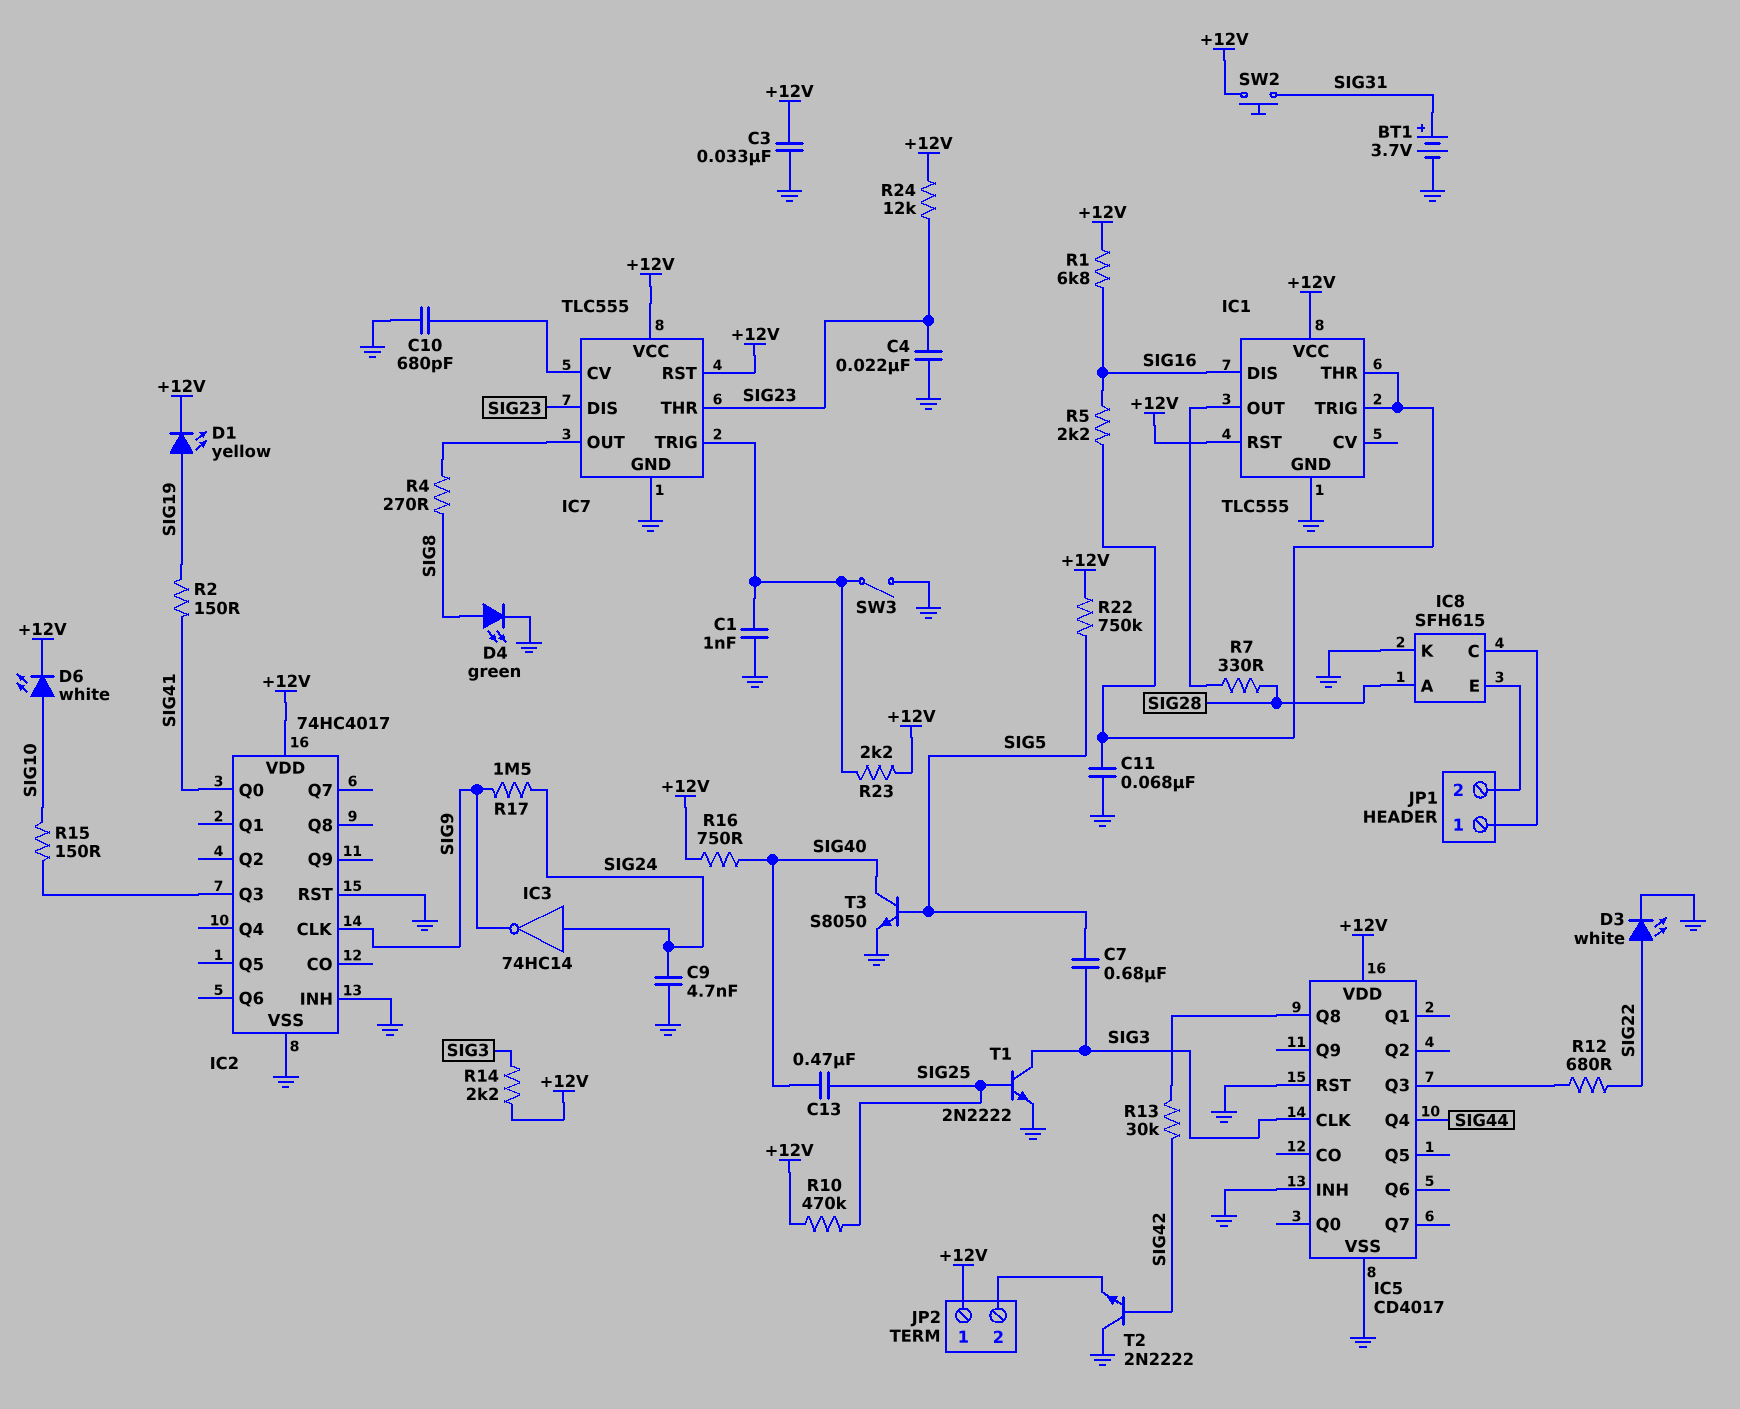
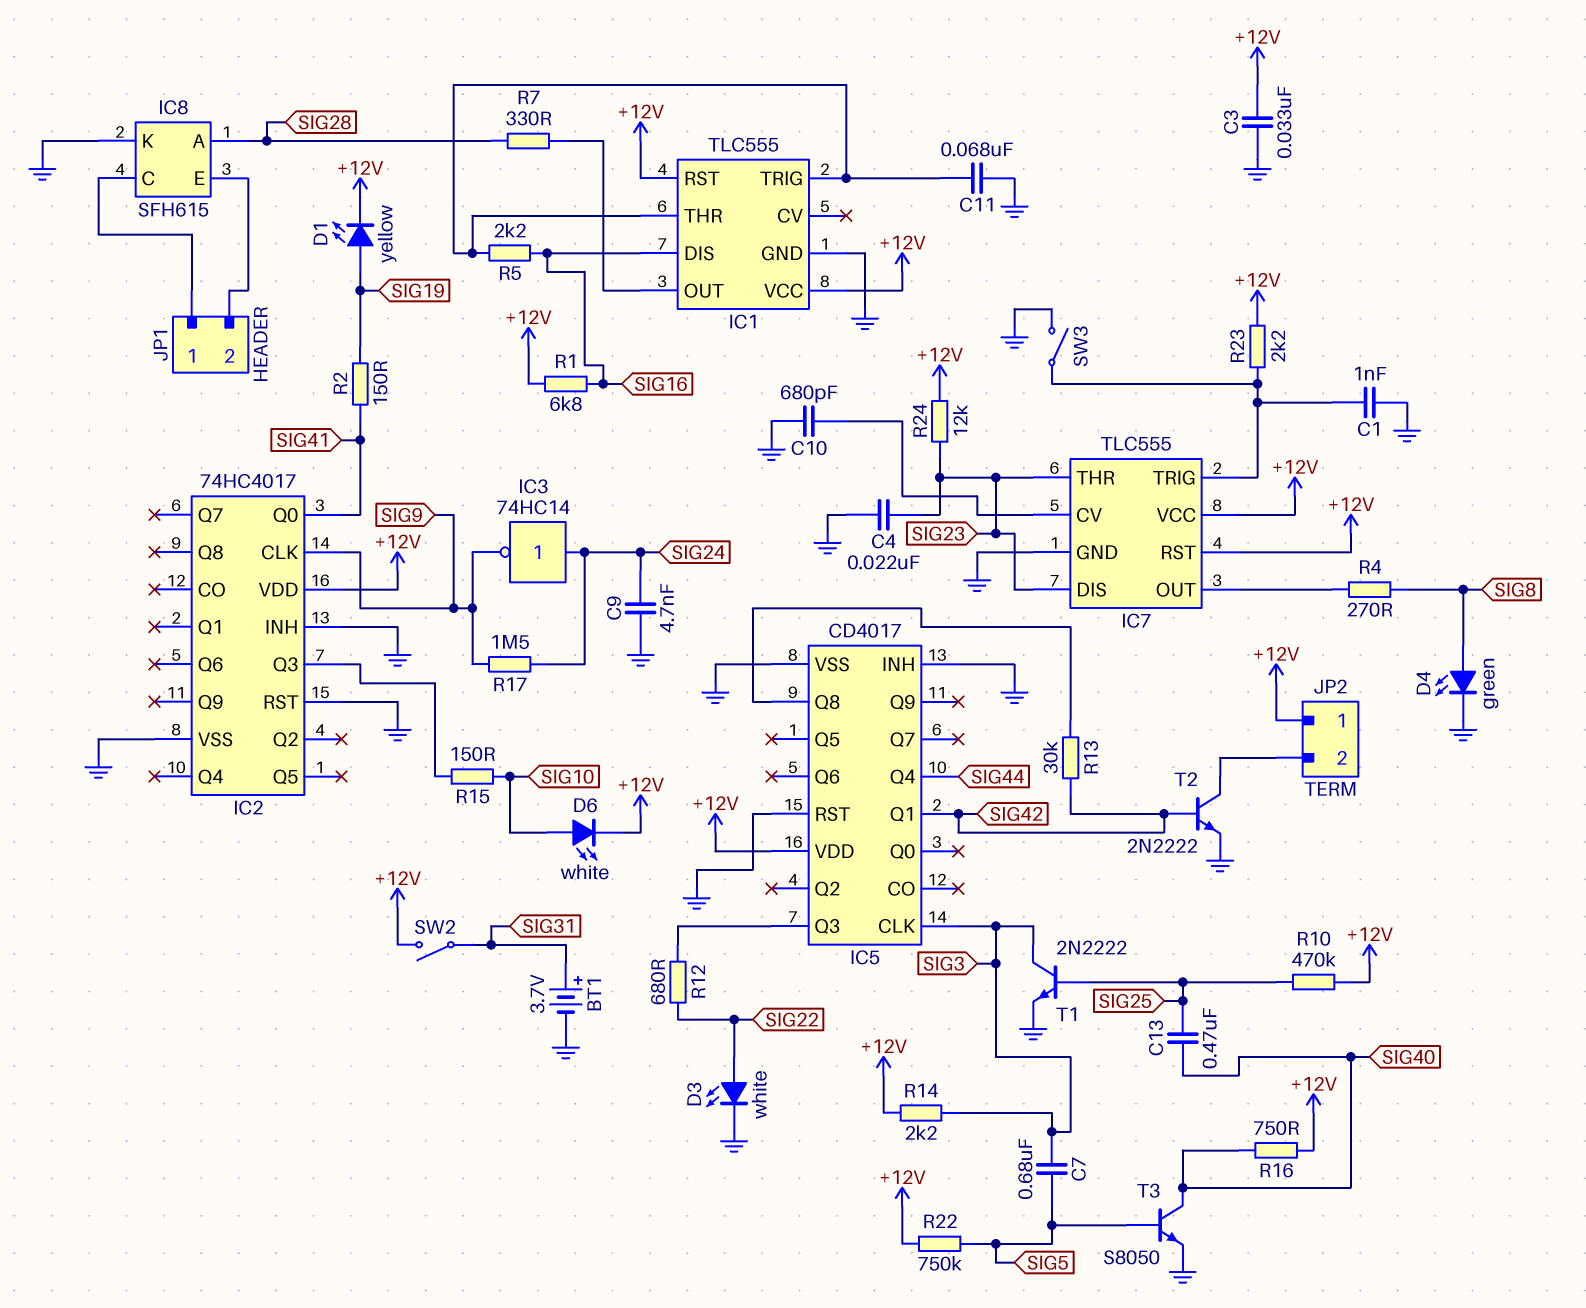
IC5 pin Q1: none -> SIG42
SW2: button (+12V, SIG31) -> switch (+12V, SIG31)
T2: NPN 2N2222 (B SIG42, C GND, E JP2/2) -> NPN 2N2222 (B SIG42, C JP2/2, E GND)

